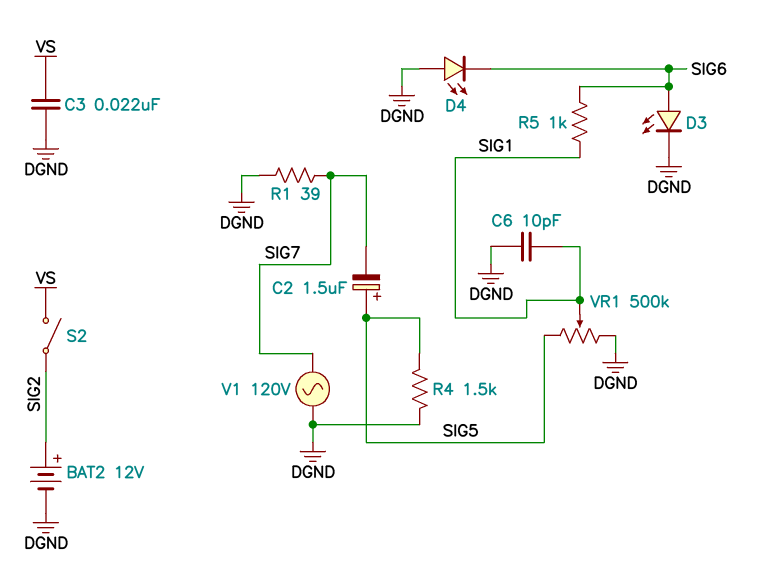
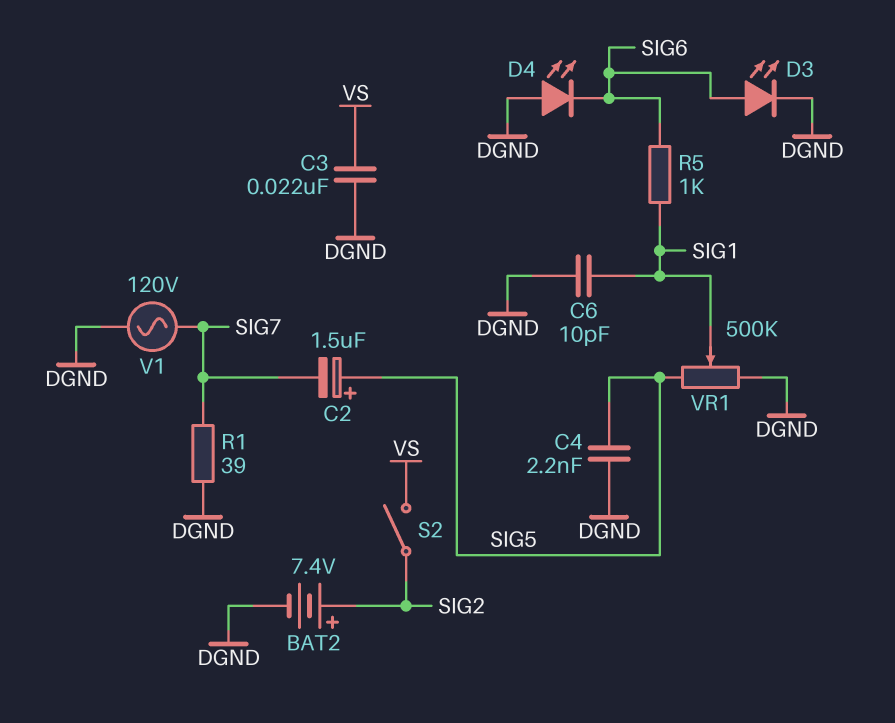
BAT2: 12V (plus SIG2, minus DGND) -> 7.4V (plus SIG2, minus DGND)
C4: none -> 2.2nF (DGND, SIG5)
R4: 1.5k (DGND, SIG5) -> none

